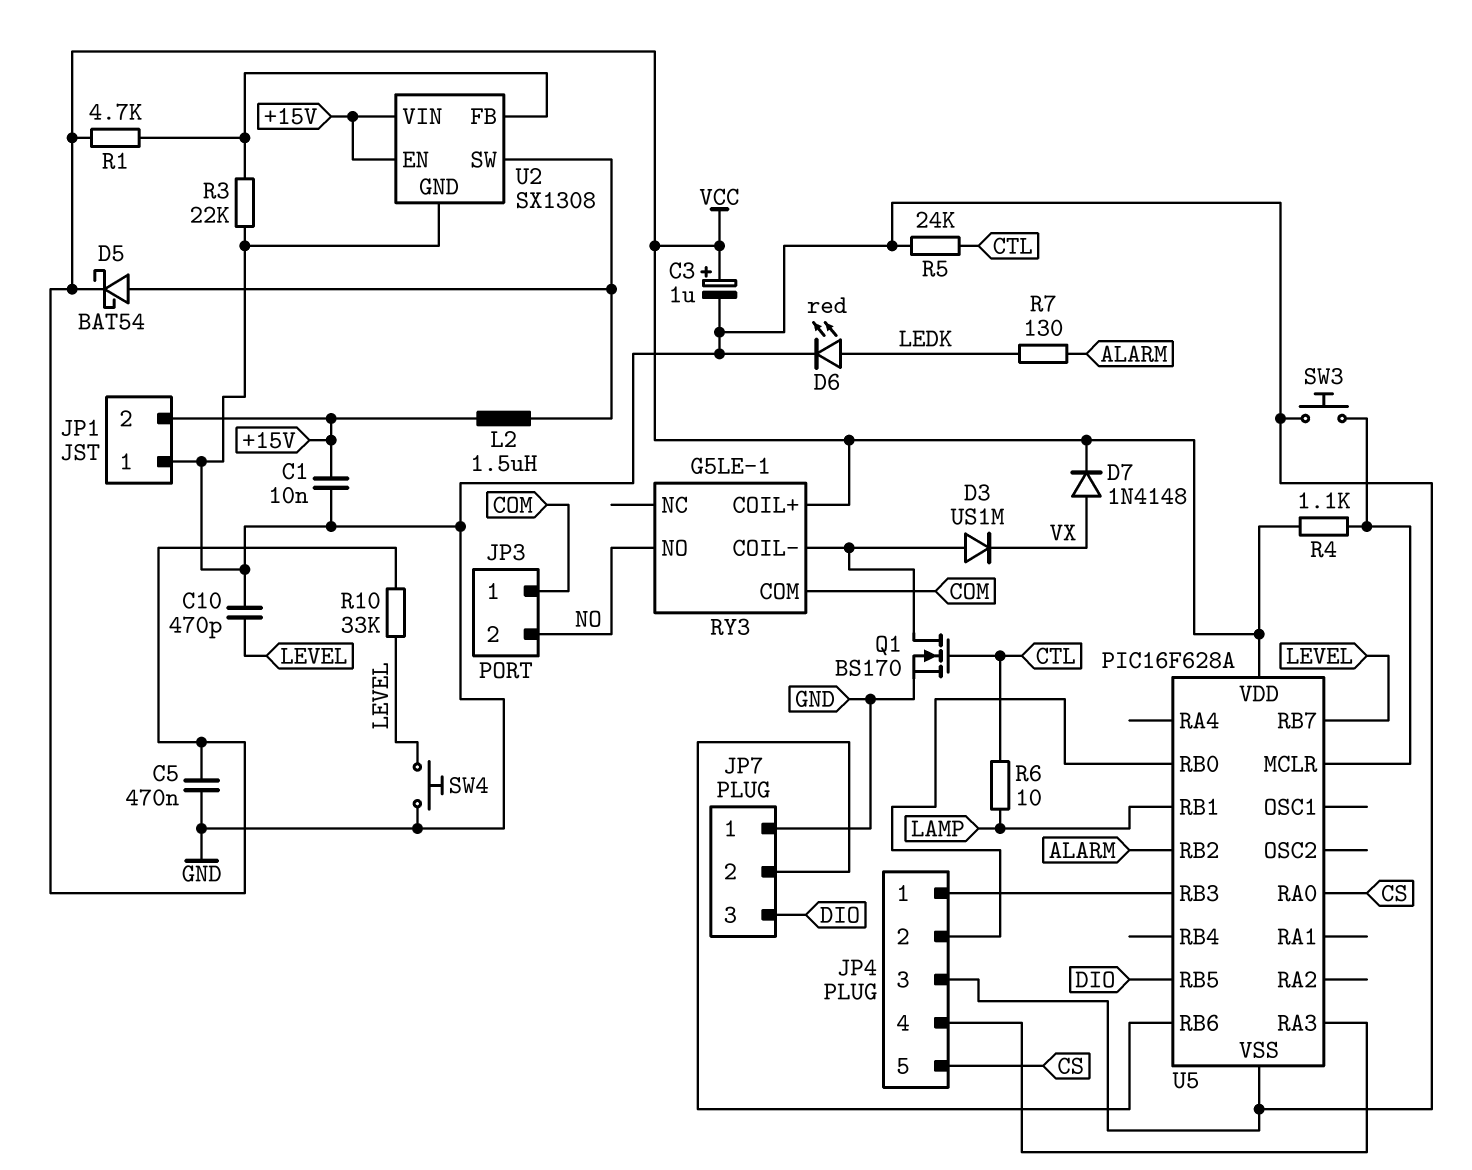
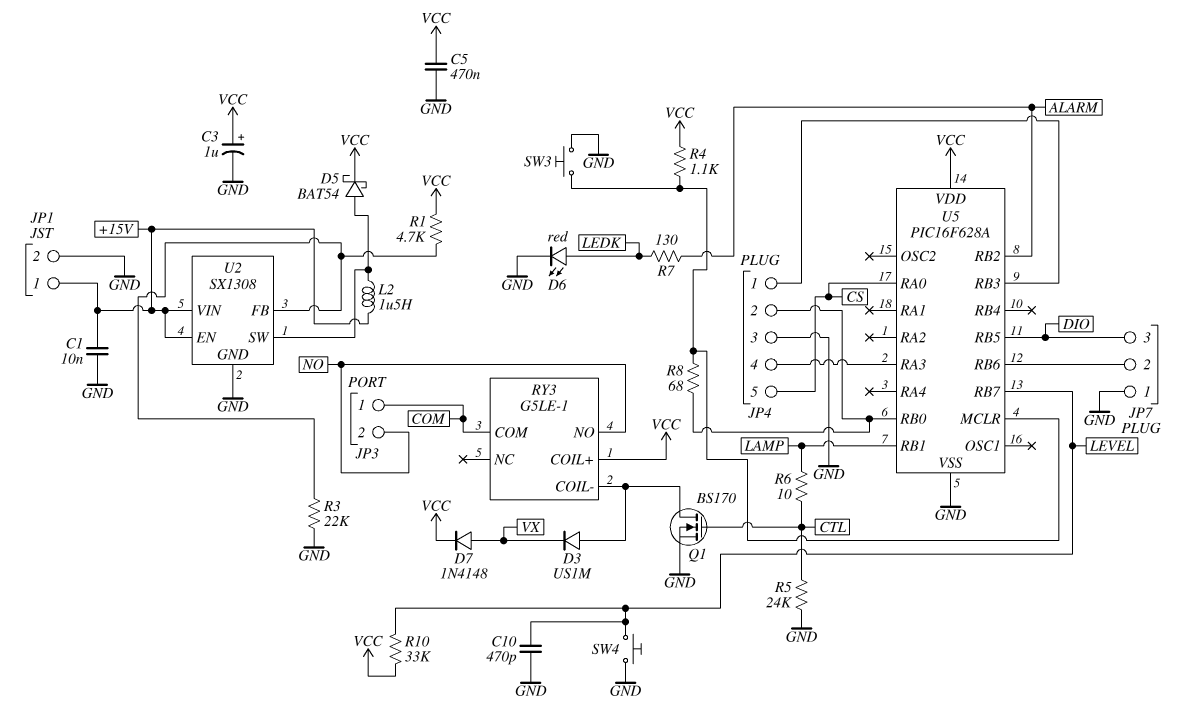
JP1 pin 1: GND -> +15V
JP1 pin 2: +15V -> GND
R8: none -> 68 (JP4/2, U5/MCLR)

